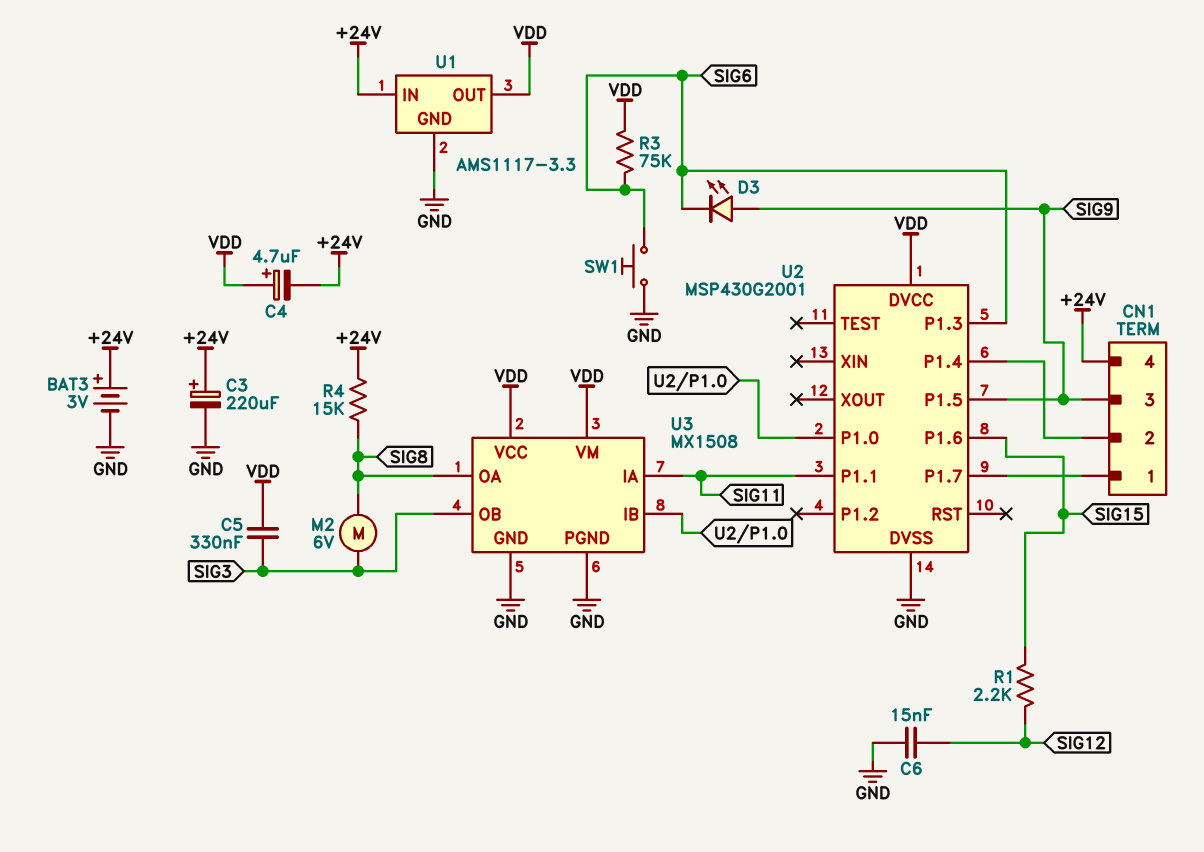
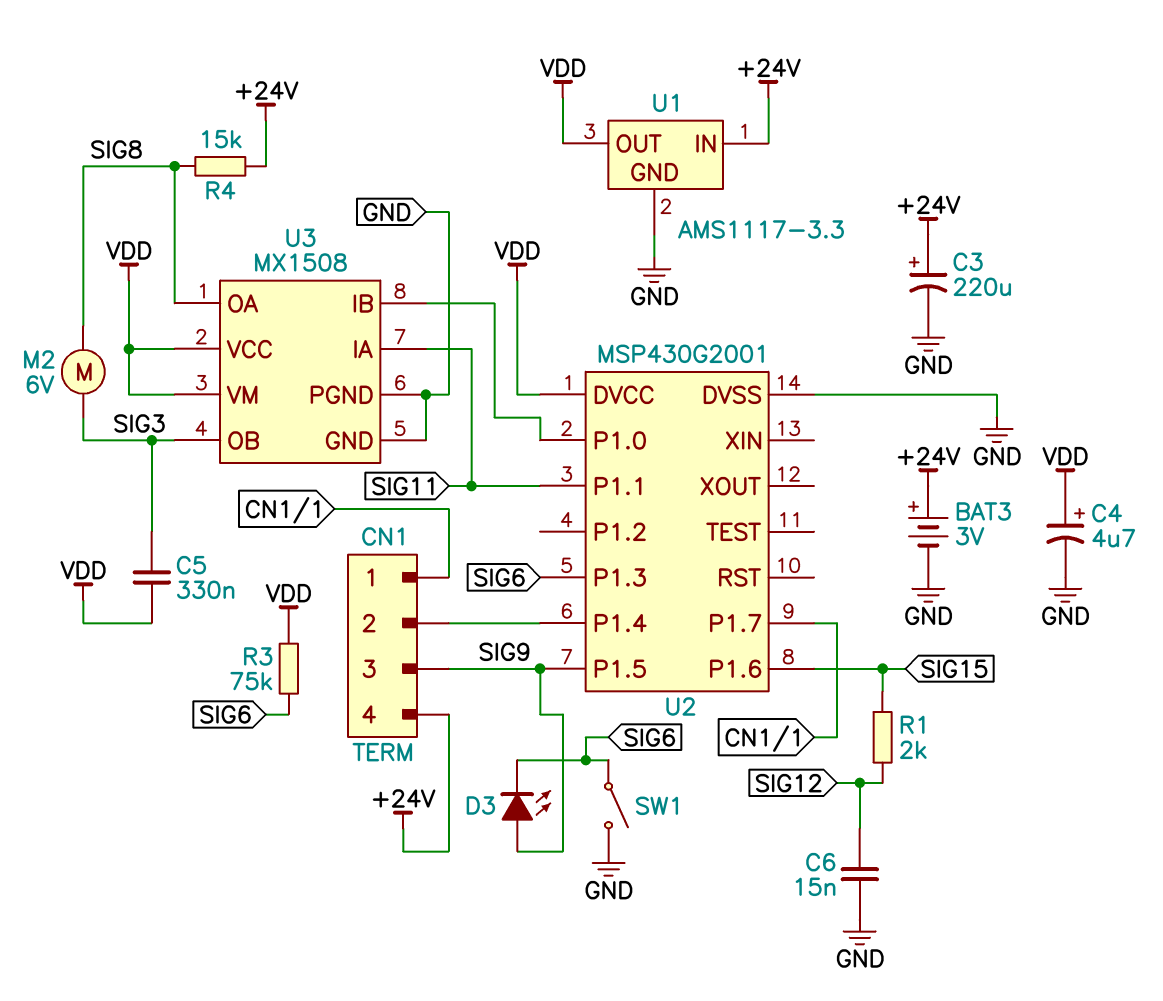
C4: 4.7uF (plus VDD, minus +24V) -> 4.7uF (plus VDD, minus GND)
R1: 2.2k (SIG12, SIG15) -> 2k (SIG12, SIG15)
SW1: button (GND, SIG6) -> switch (GND, SIG6)

